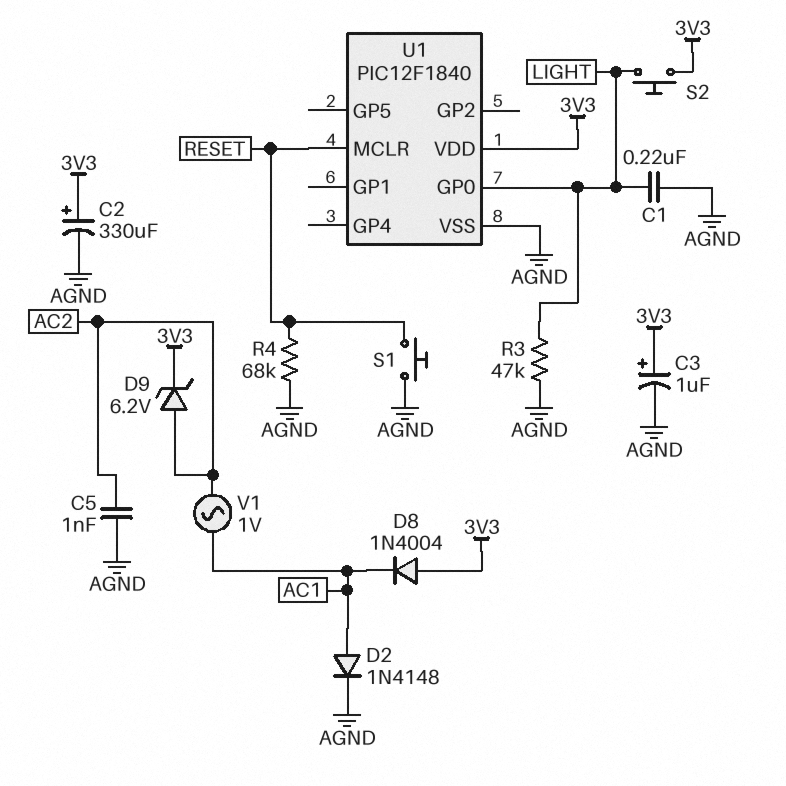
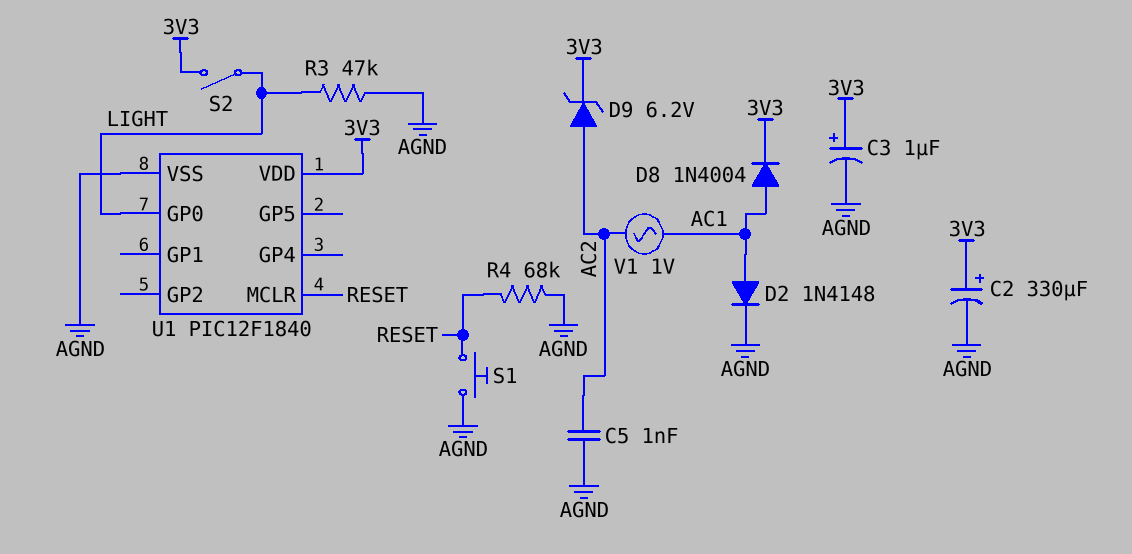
C1: 220nF (AGND, LIGHT) -> none
D8: diode 1N4004 (A 3V3, K AC1) -> diode 1N4004 (A AC1, K 3V3)
S2: button (3V3, LIGHT) -> switch (3V3, LIGHT)

